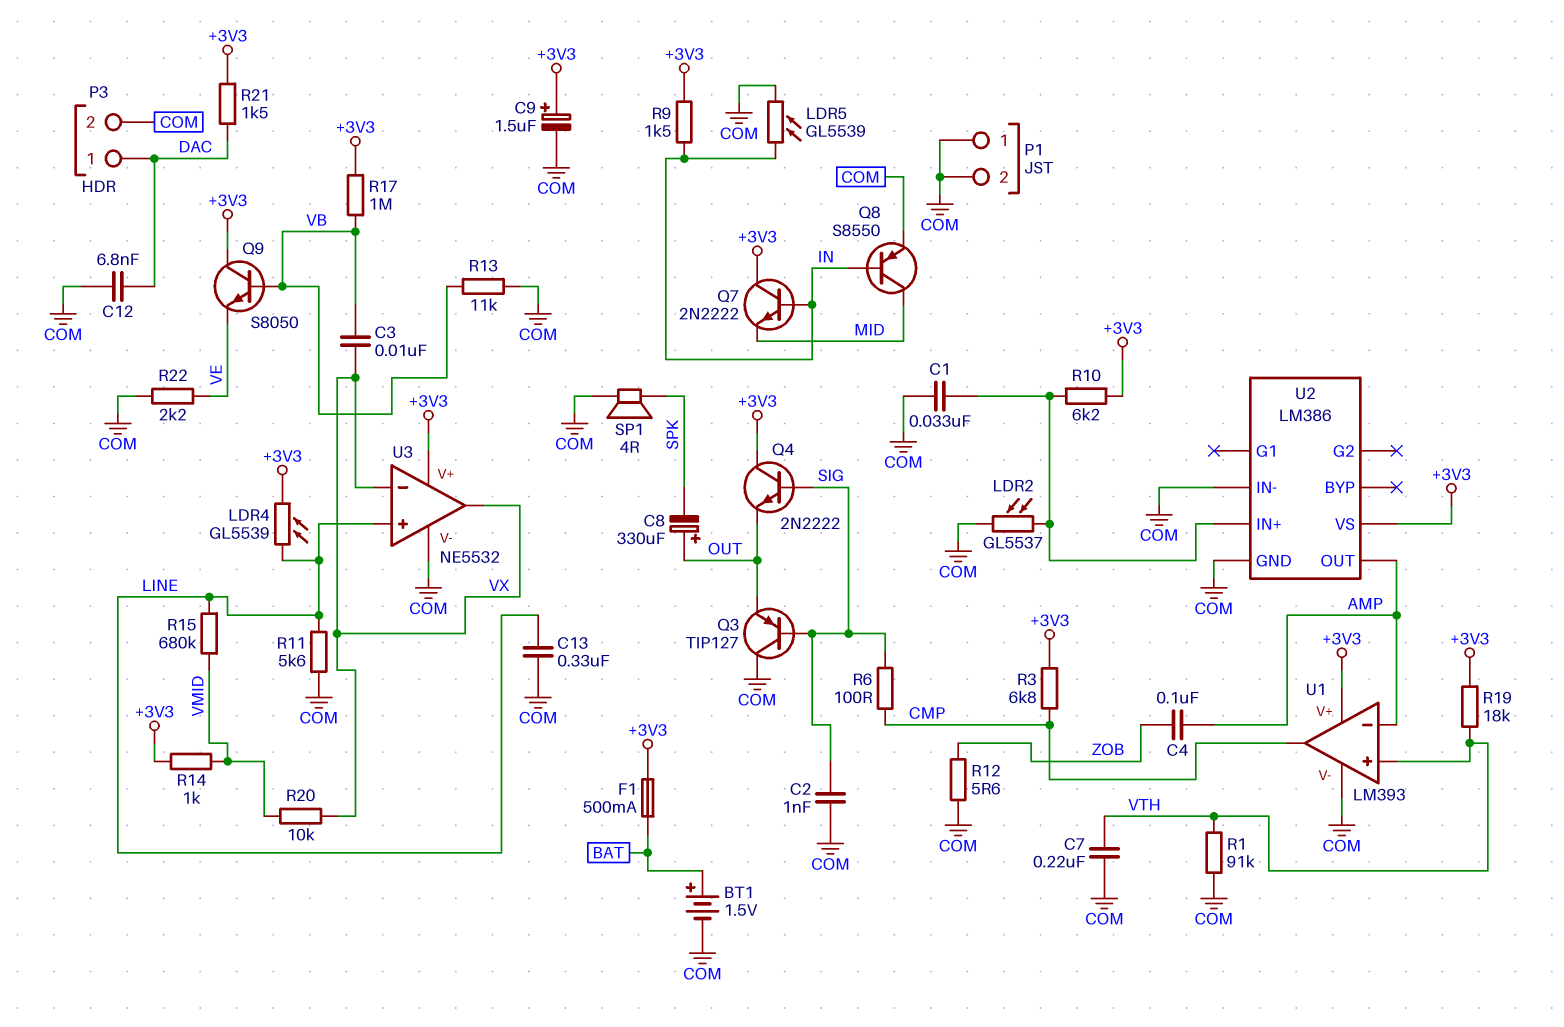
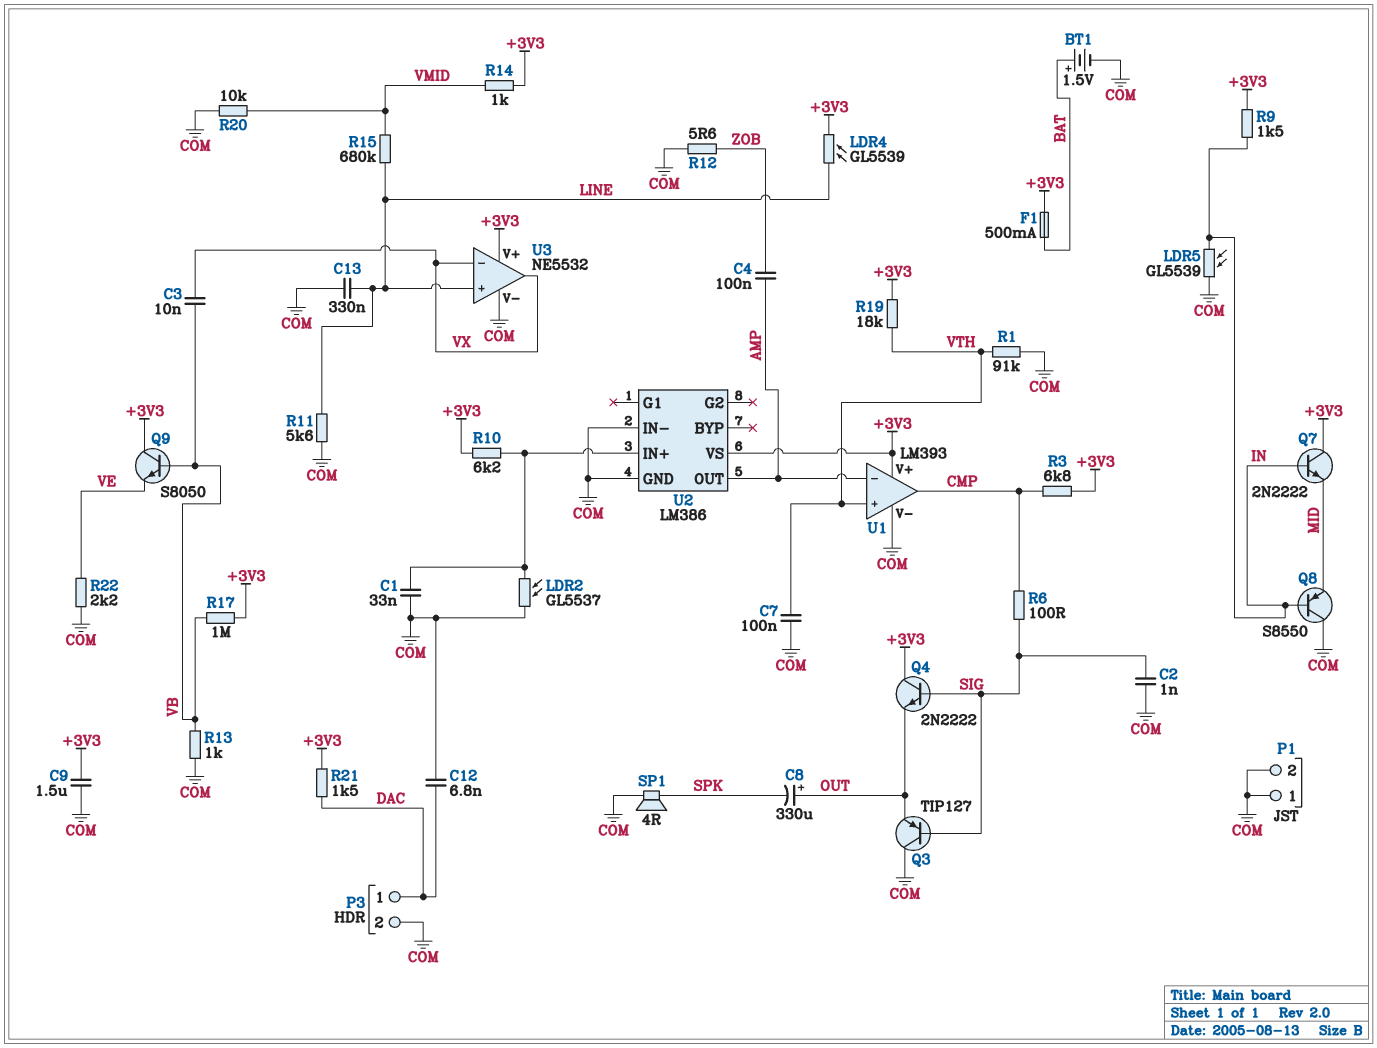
C7: 220nF (COM, VTH) -> 100nF (COM, VTH)
C9: 1.5uF (plus +3V3, minus COM) -> 1.5uF (+3V3, COM)
Q8: PNP S8550 (B IN, C MID, E COM) -> PNP S8550 (B IN, C COM, E MID)
R13: 11k (COM, VB) -> 1k (COM, VB)
R20: 10k (VMID, VX) -> 10k (COM, VMID)

